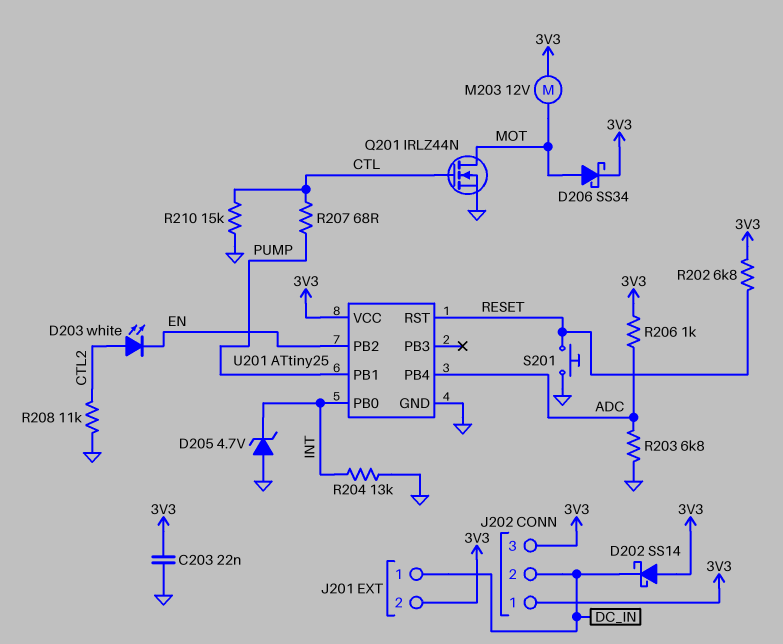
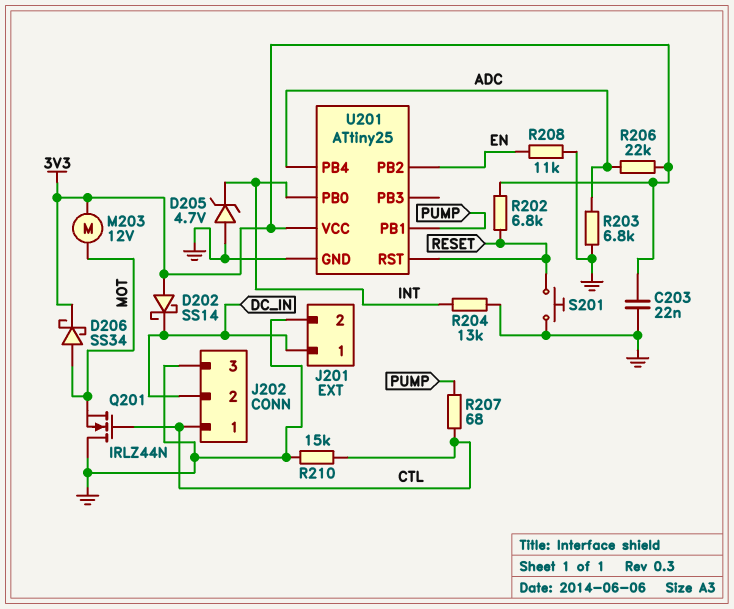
D203: LED white (A CTL2, K EN) -> none
J201 pin 2: 3V3 -> GND
J202 pin 1: 3V3 -> CTL
J202 pin 3: 3V3 -> GND
Q201: NMOS IRLZ44N (G CTL, D MOT, S GND) -> NMOS IRLZ44N (G CTL, D GND, S MOT)
R206: 1k (3V3, ADC) -> 22k (3V3, ADC)
R208: 11k (CTL2, GND) -> 11k (EN, GND)

